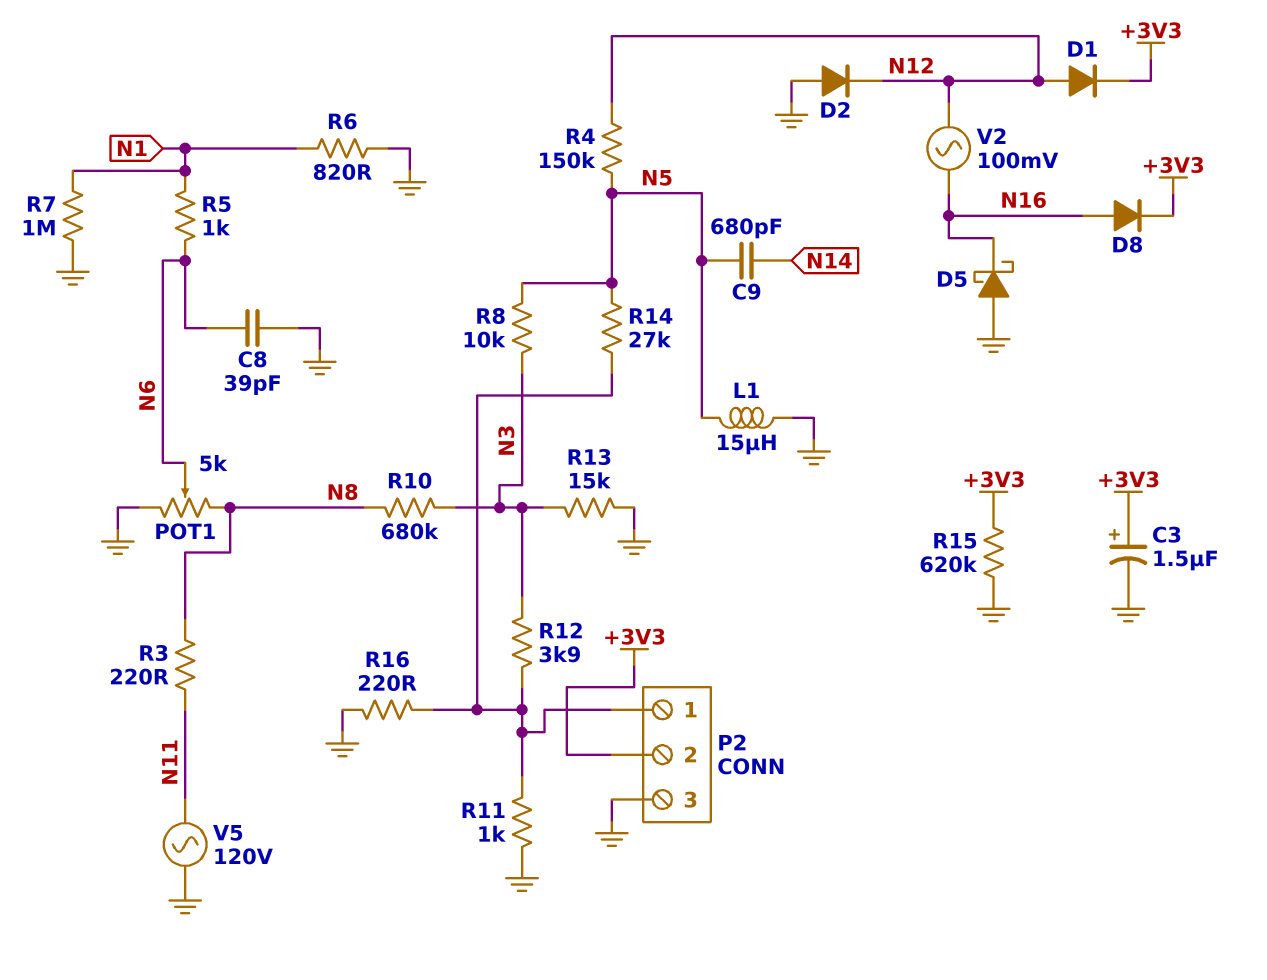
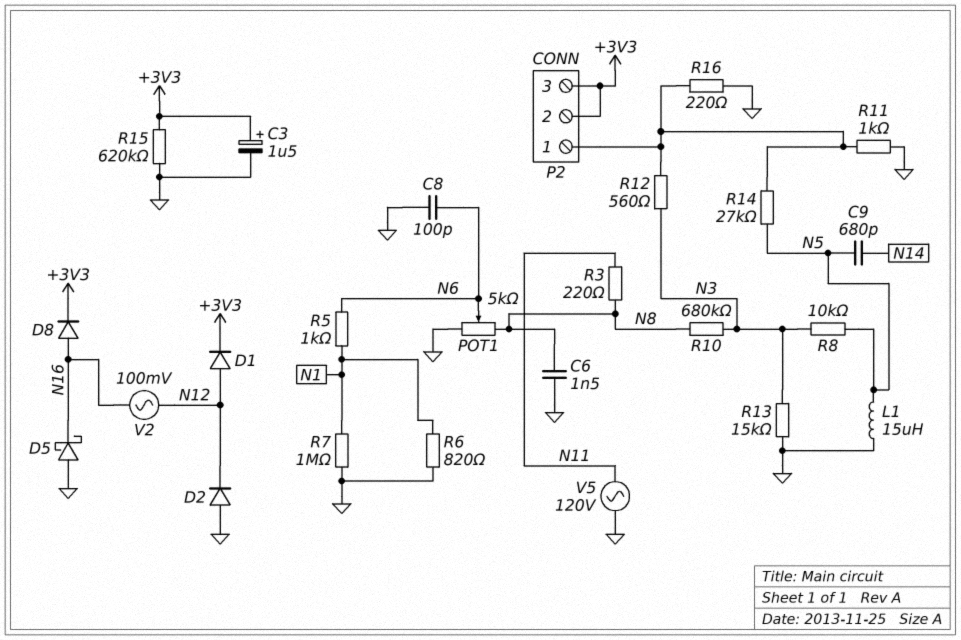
C6: none -> 1.5nF (GND, N8)
C8: 39pF (GND, N6) -> 100pF (GND, N6)
P2 pin 3: GND -> +3V3
R4: 150k (N5, N12) -> none
R12: 3.9k (N3, P2/1) -> 560 (N3, P2/1)

